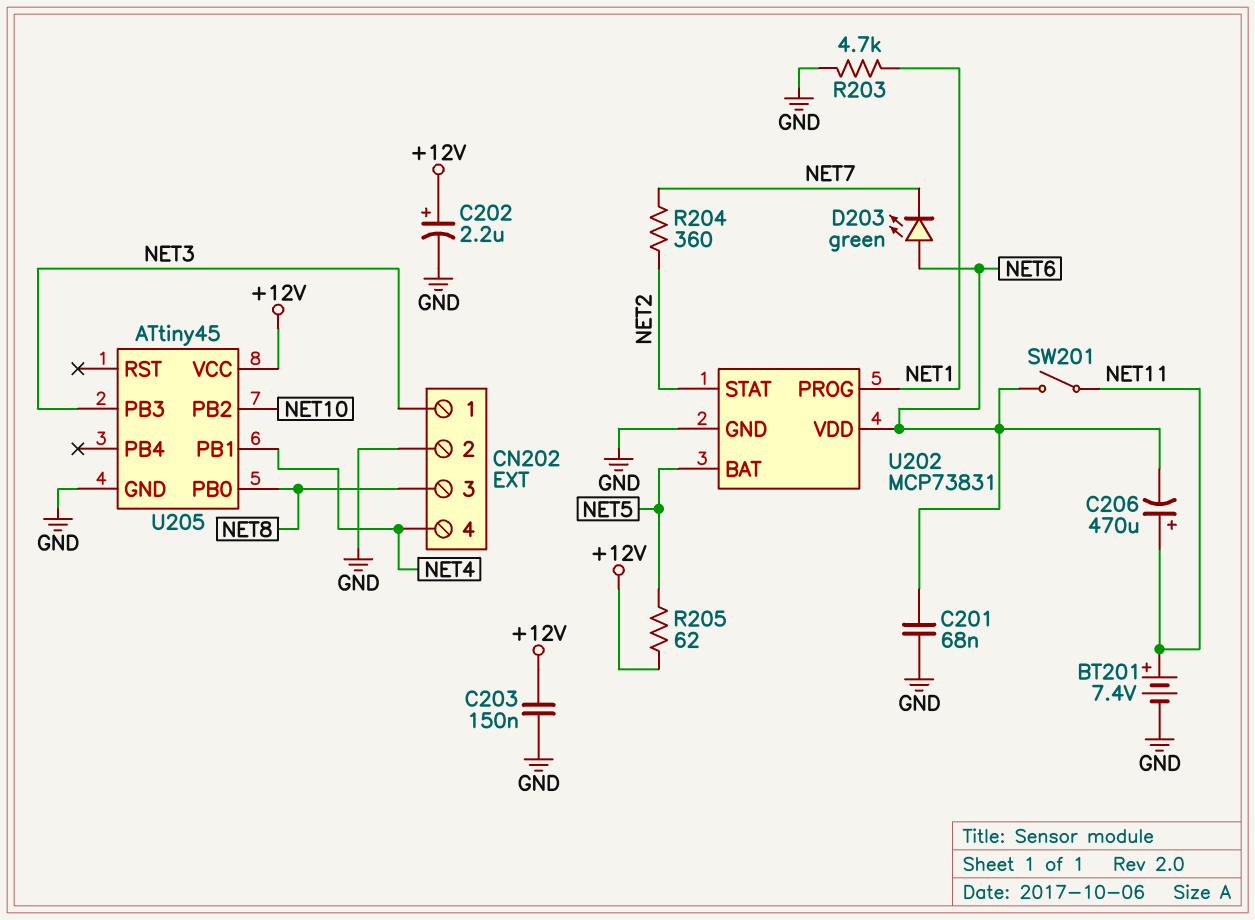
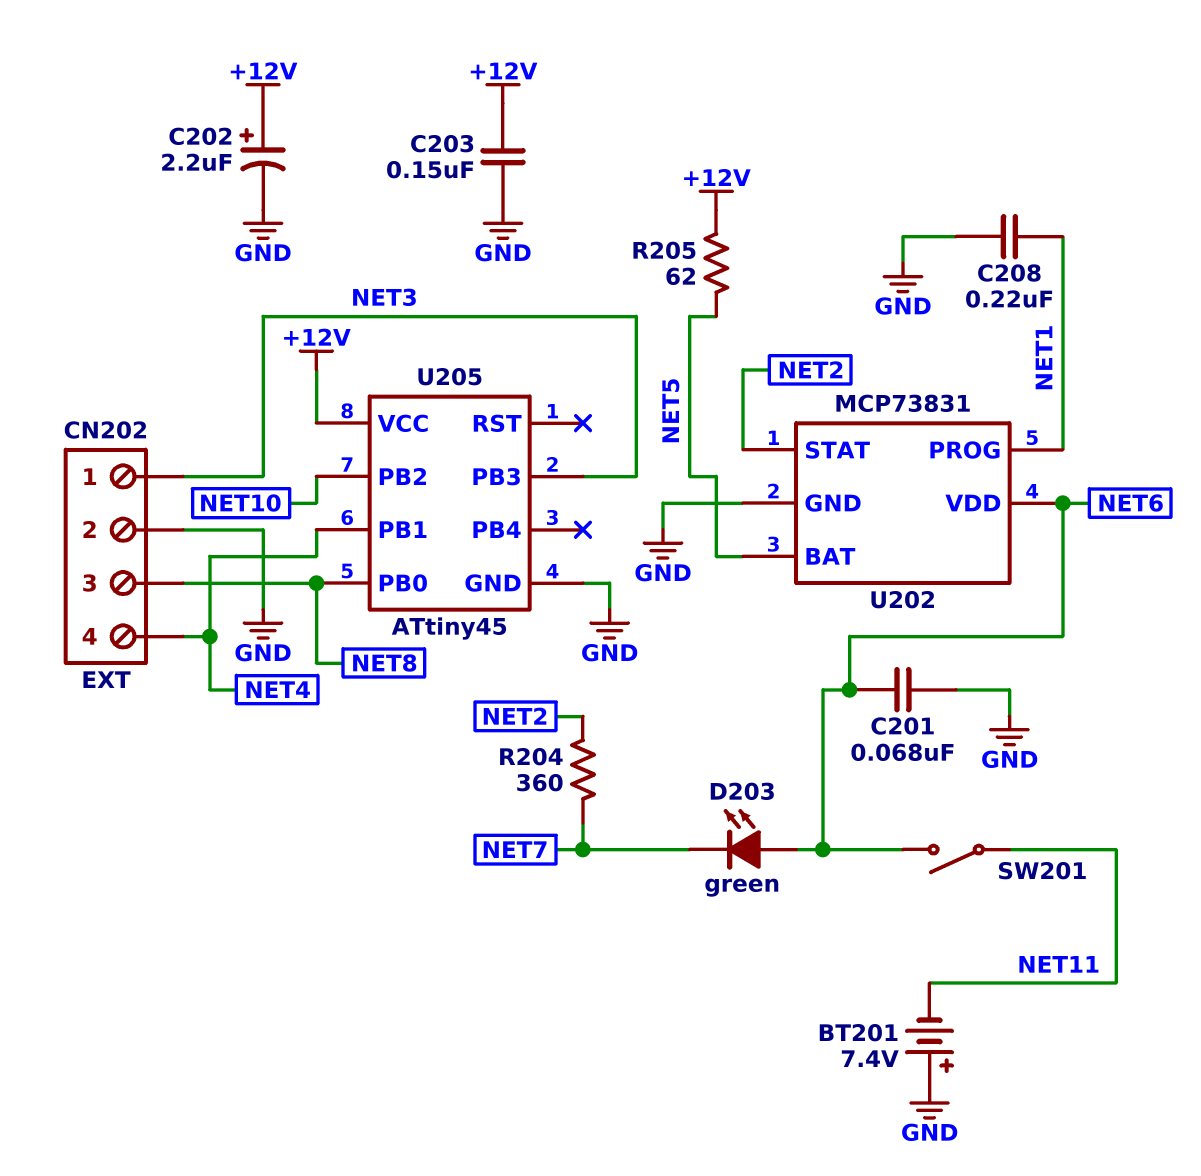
BT201: 7.4V (plus NET11, minus GND) -> 7.4V (plus GND, minus NET11)
C206: 470uF (plus NET11, minus NET6) -> none
C208: none -> 220nF (GND, NET1)
R203: 4.7k (GND, NET1) -> none

